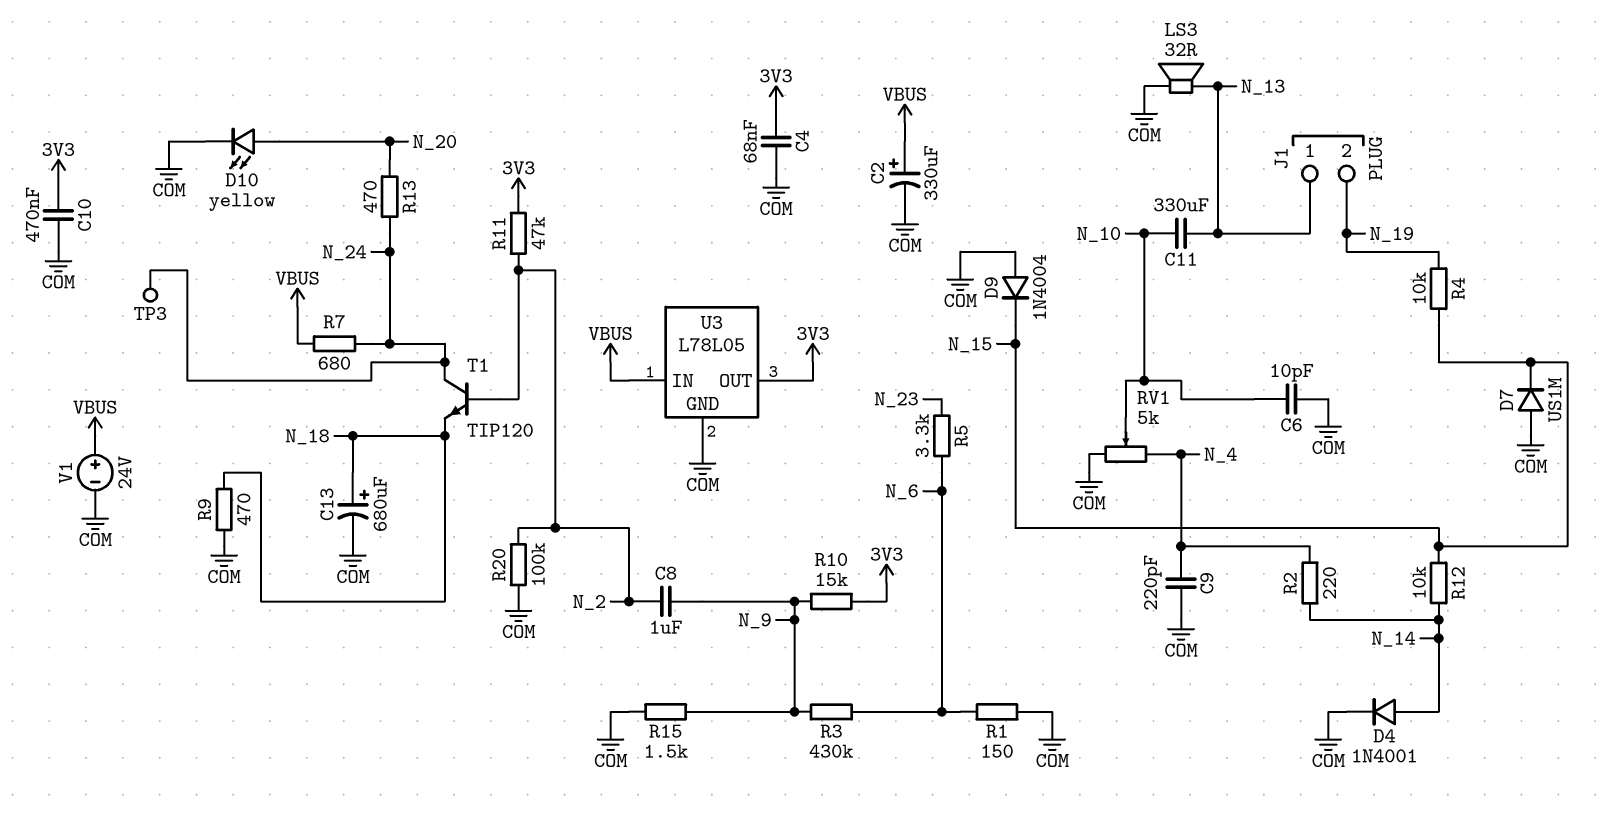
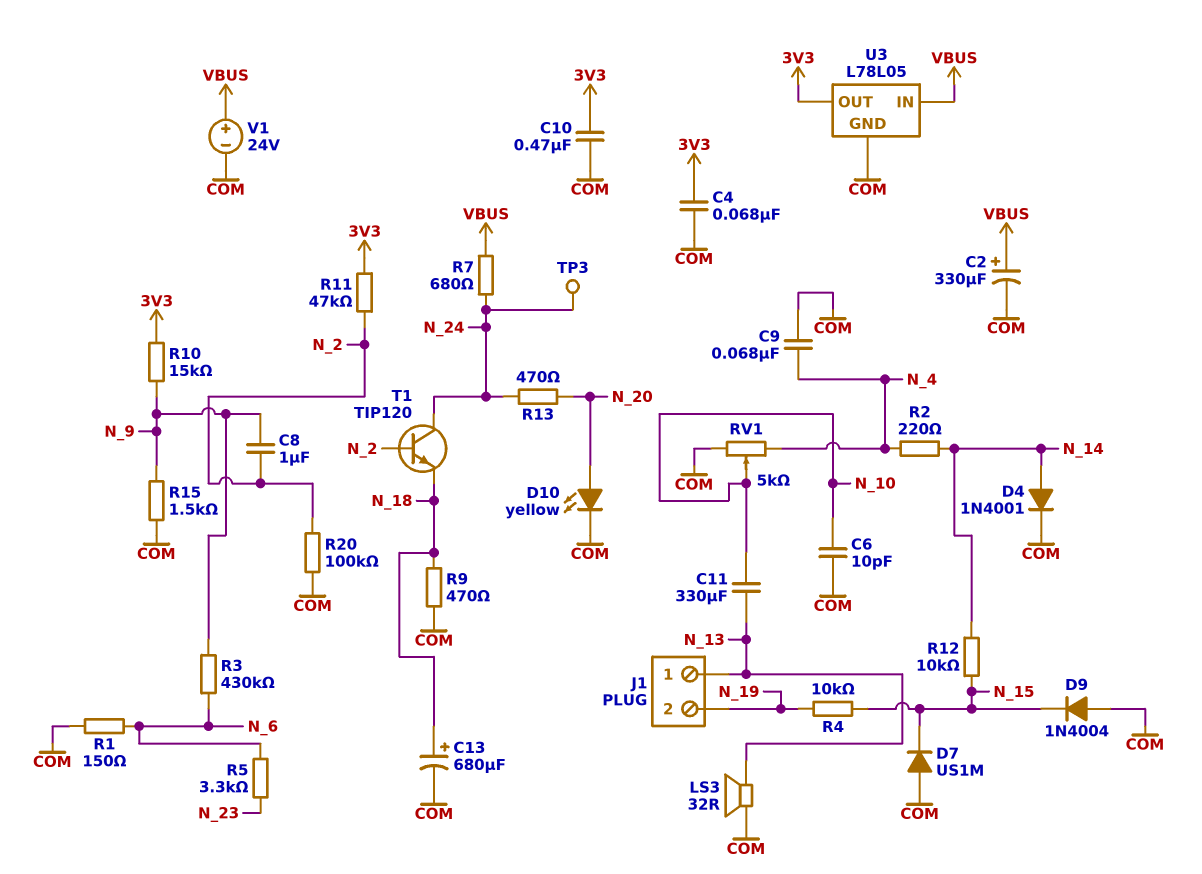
C9: 220pF (COM, N_4) -> 68nF (COM, N_4)

